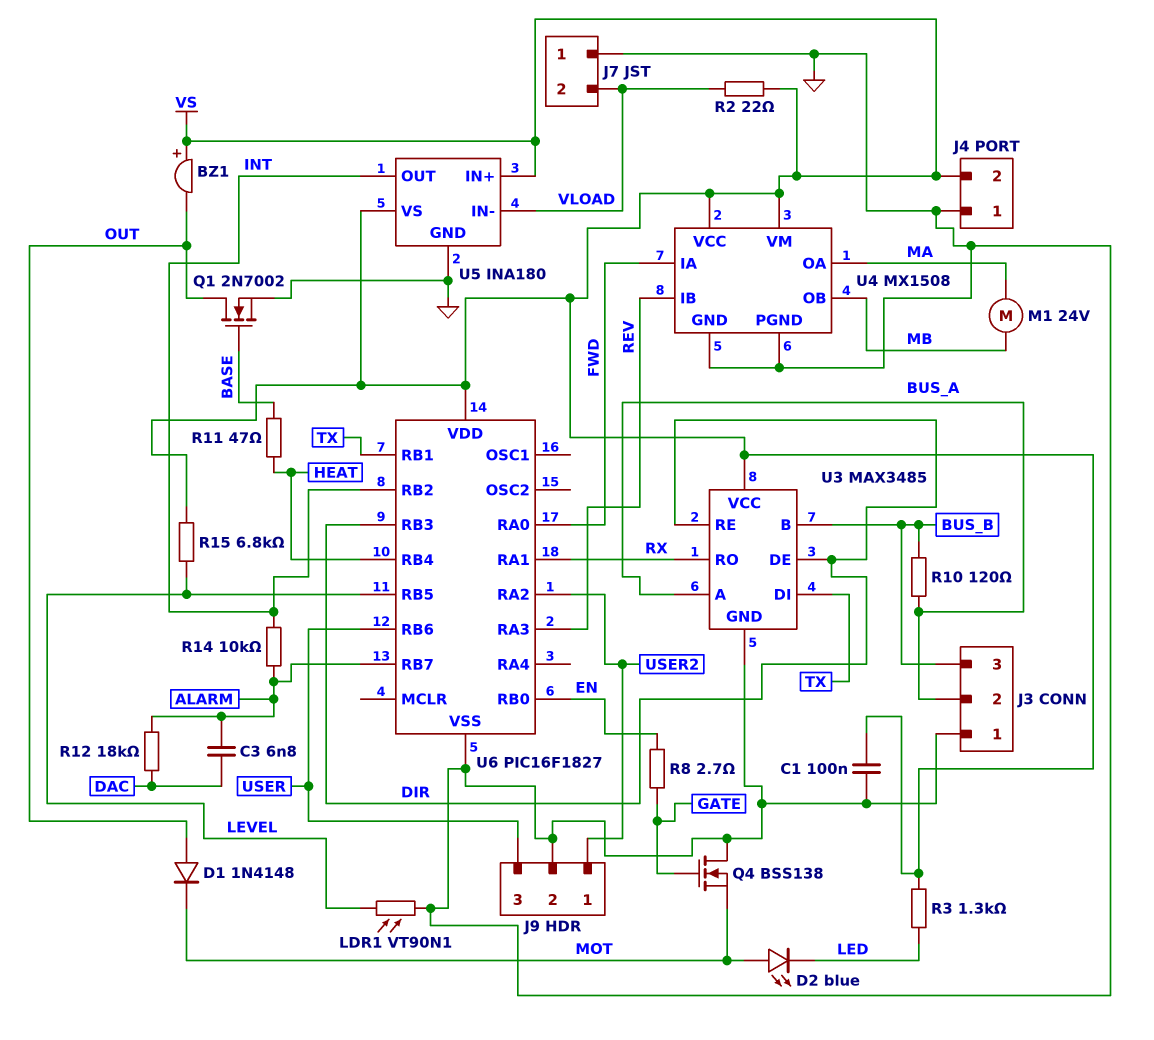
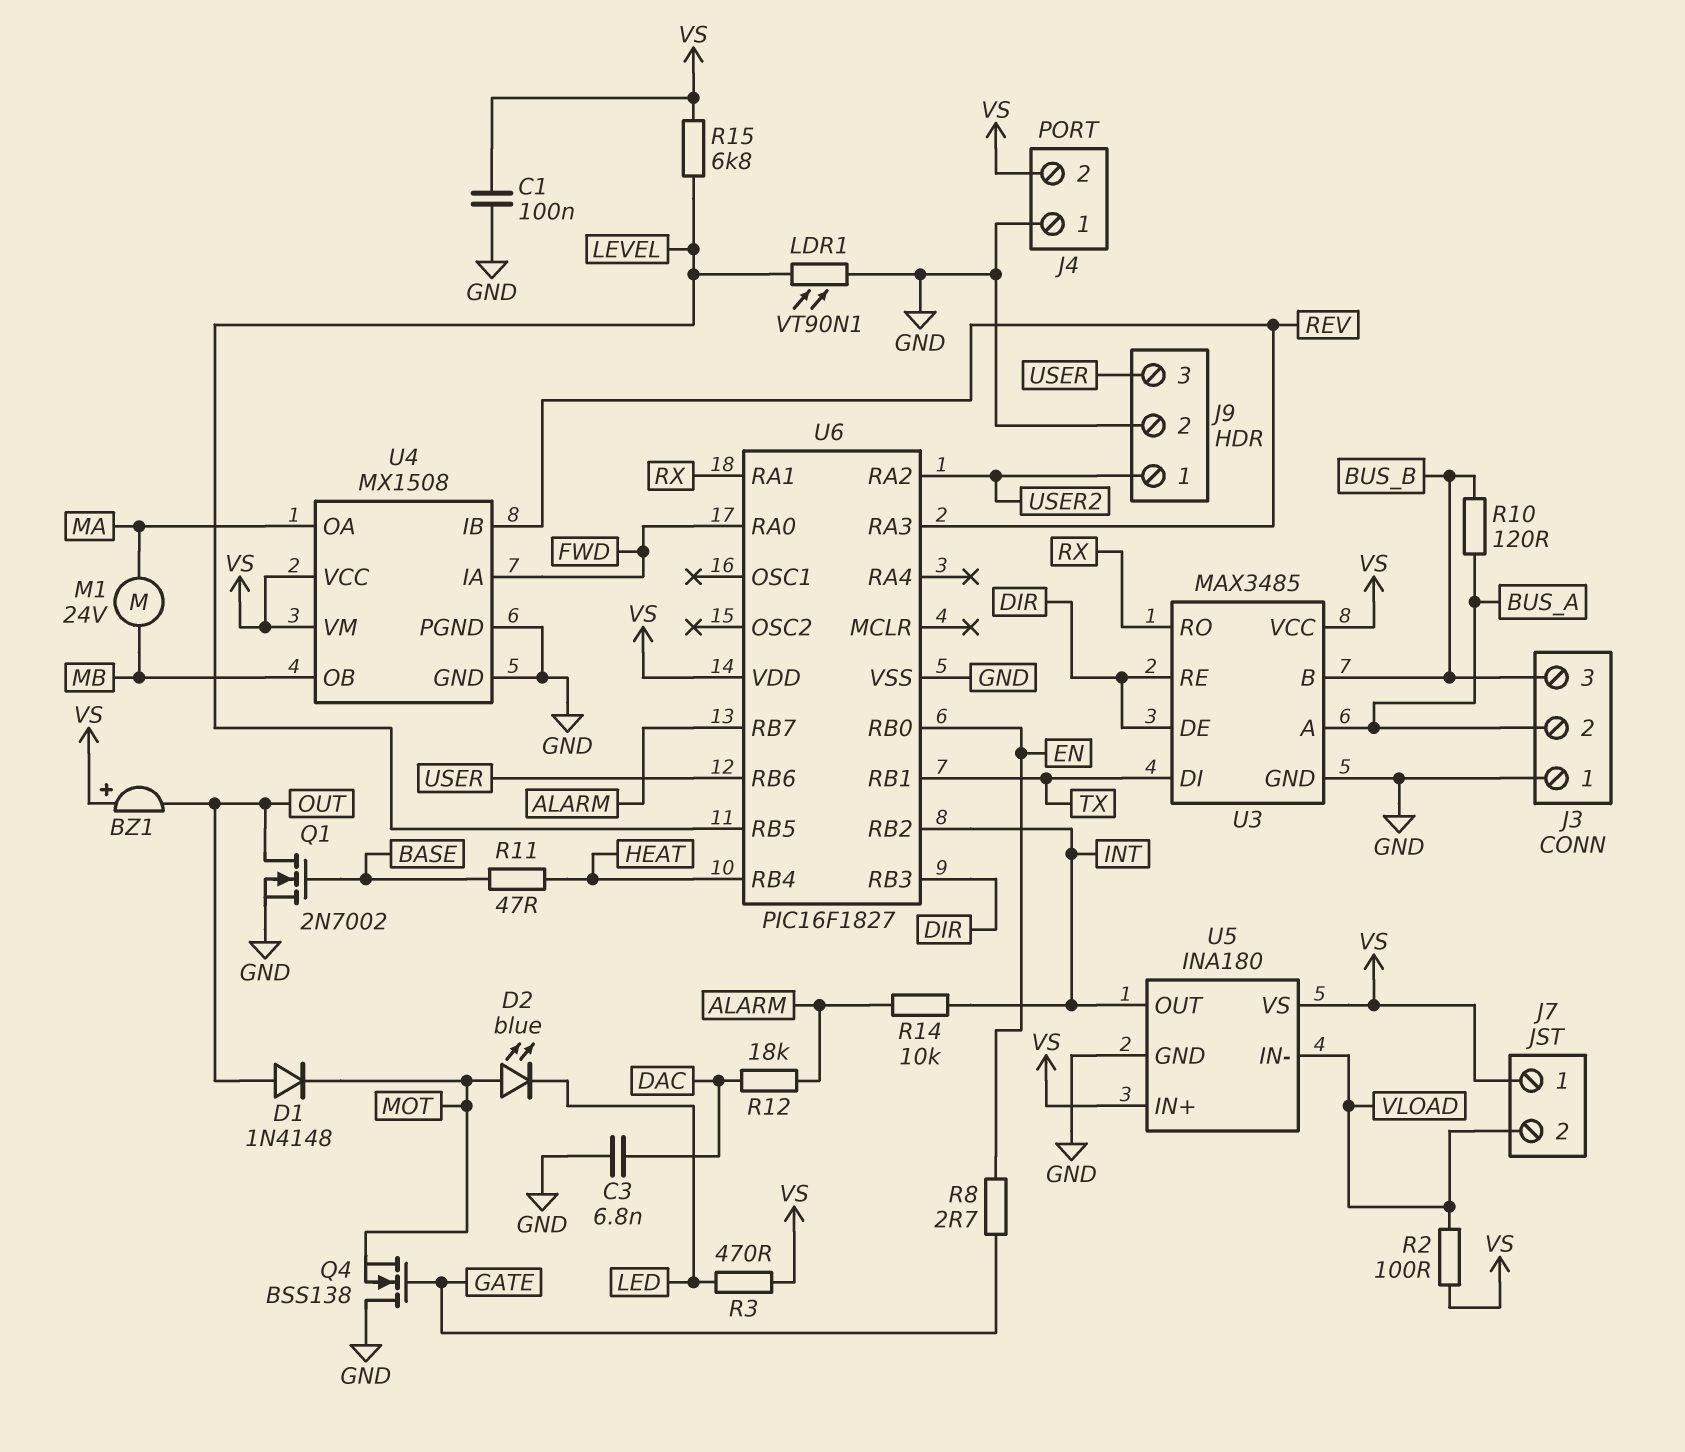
C3: 6.8nF (ALARM, DAC) -> 6.8nF (DAC, GND)
J7 pin 1: GND -> VS
R2: 22 (VLOAD, VS) -> 100 (VLOAD, VS)
R3: 1.3k (LED, VS) -> 470 (LED, VS)

